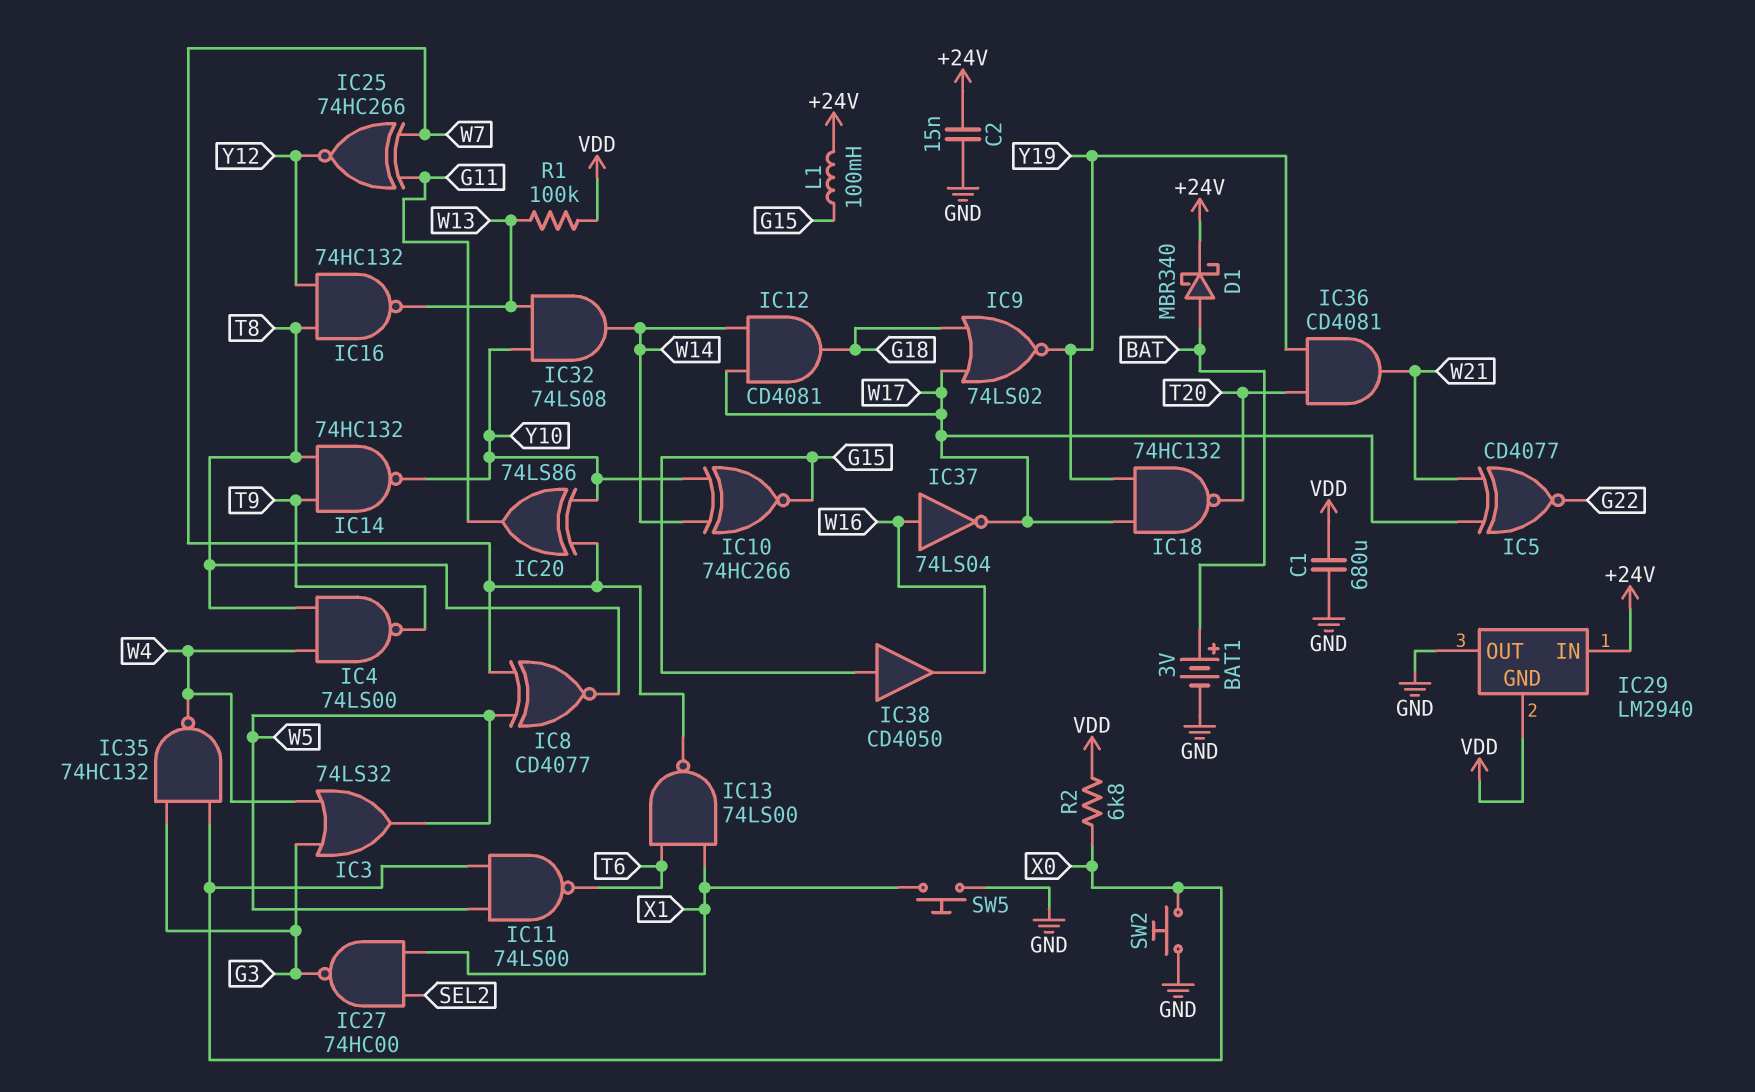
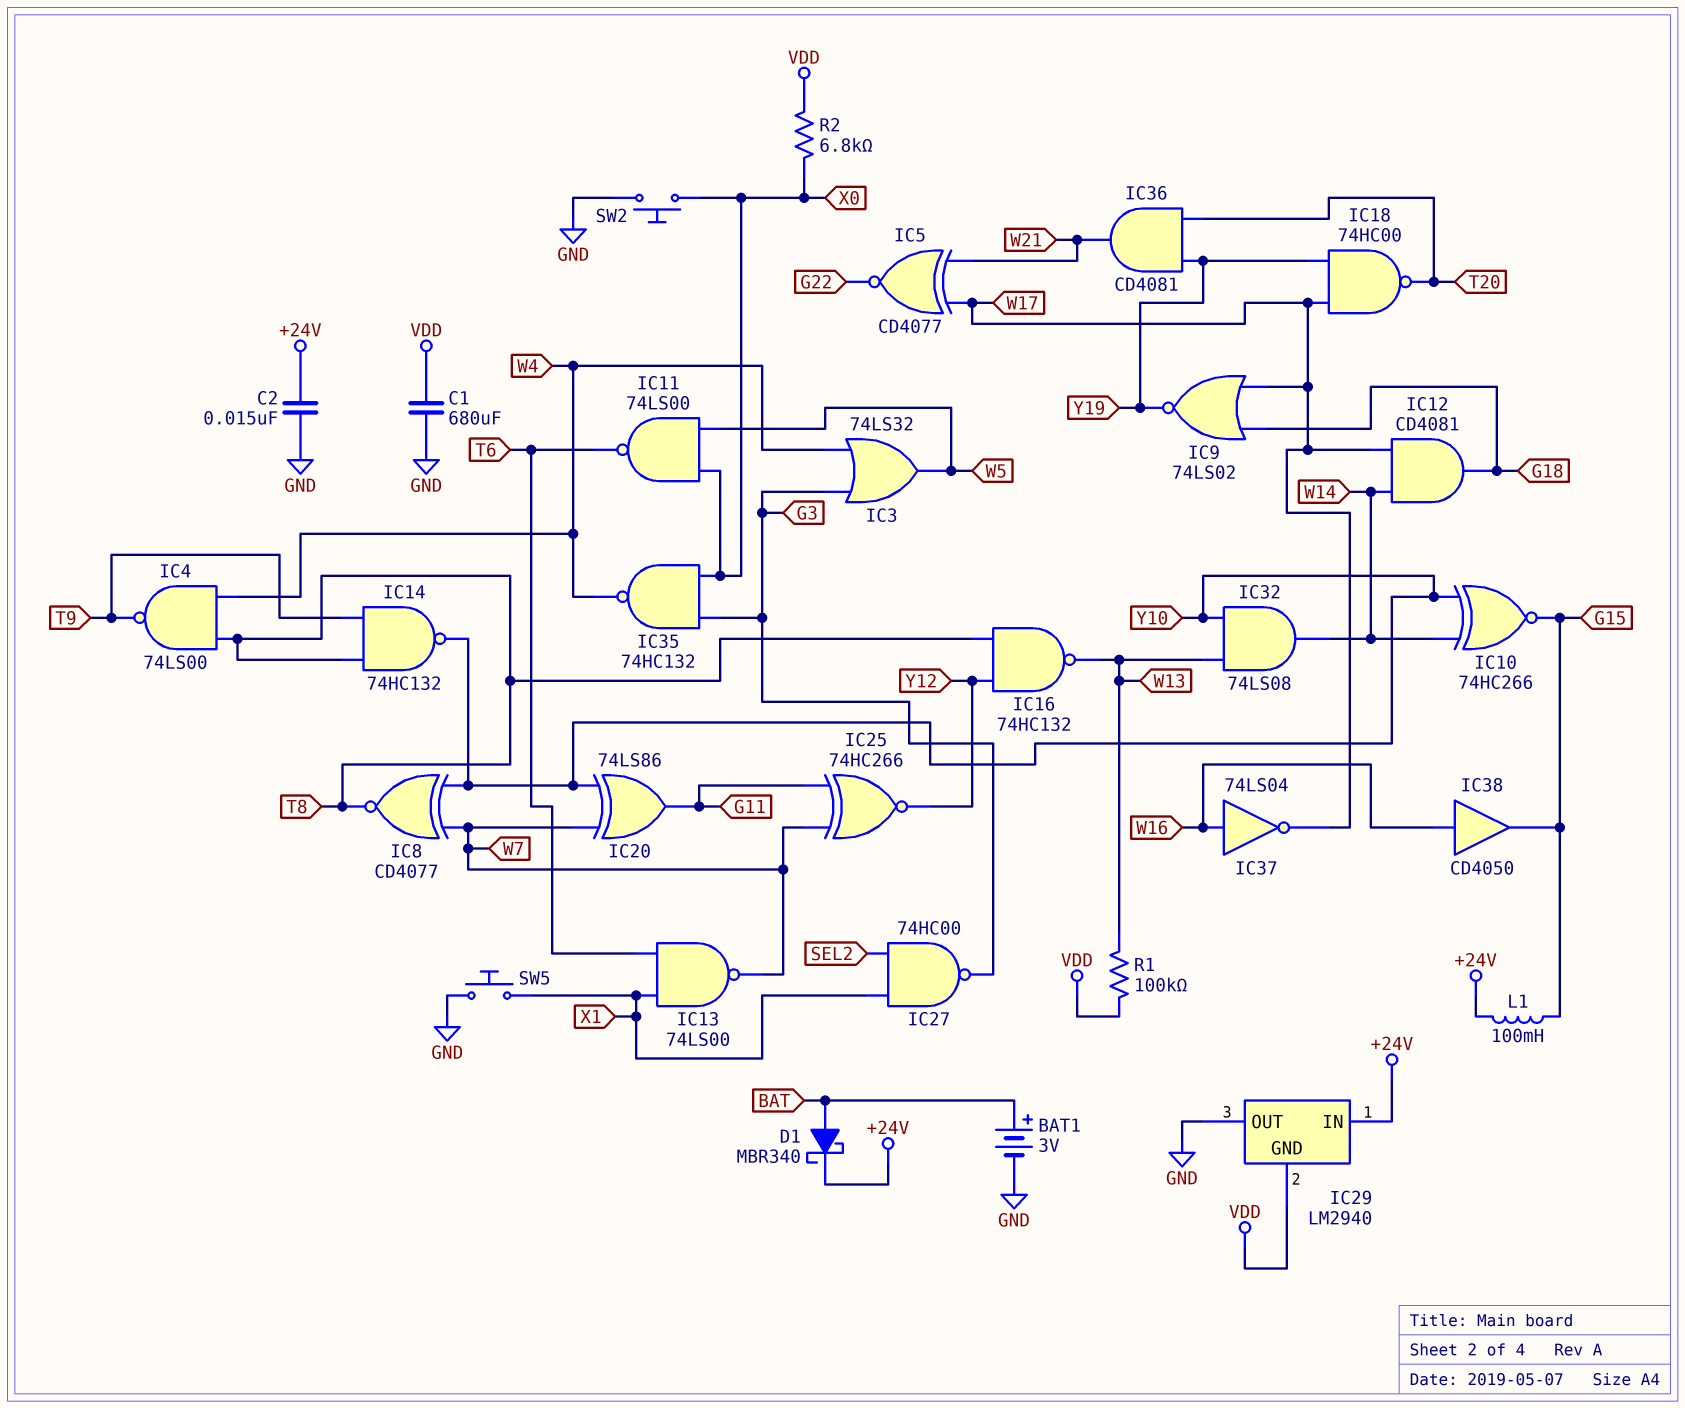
IC8: XNOR CD4077 (in W5, in W7, out T8) -> XNOR CD4077 (in W7, in Y10, out T8)
IC18: NAND 74HC132 (in W17, in Y19, out T20) -> NAND 74HC00 (in W17, in Y19, out T20)
IC38: buffer CD4050 (in G15, out W16) -> buffer CD4050 (in W16, out G15)

